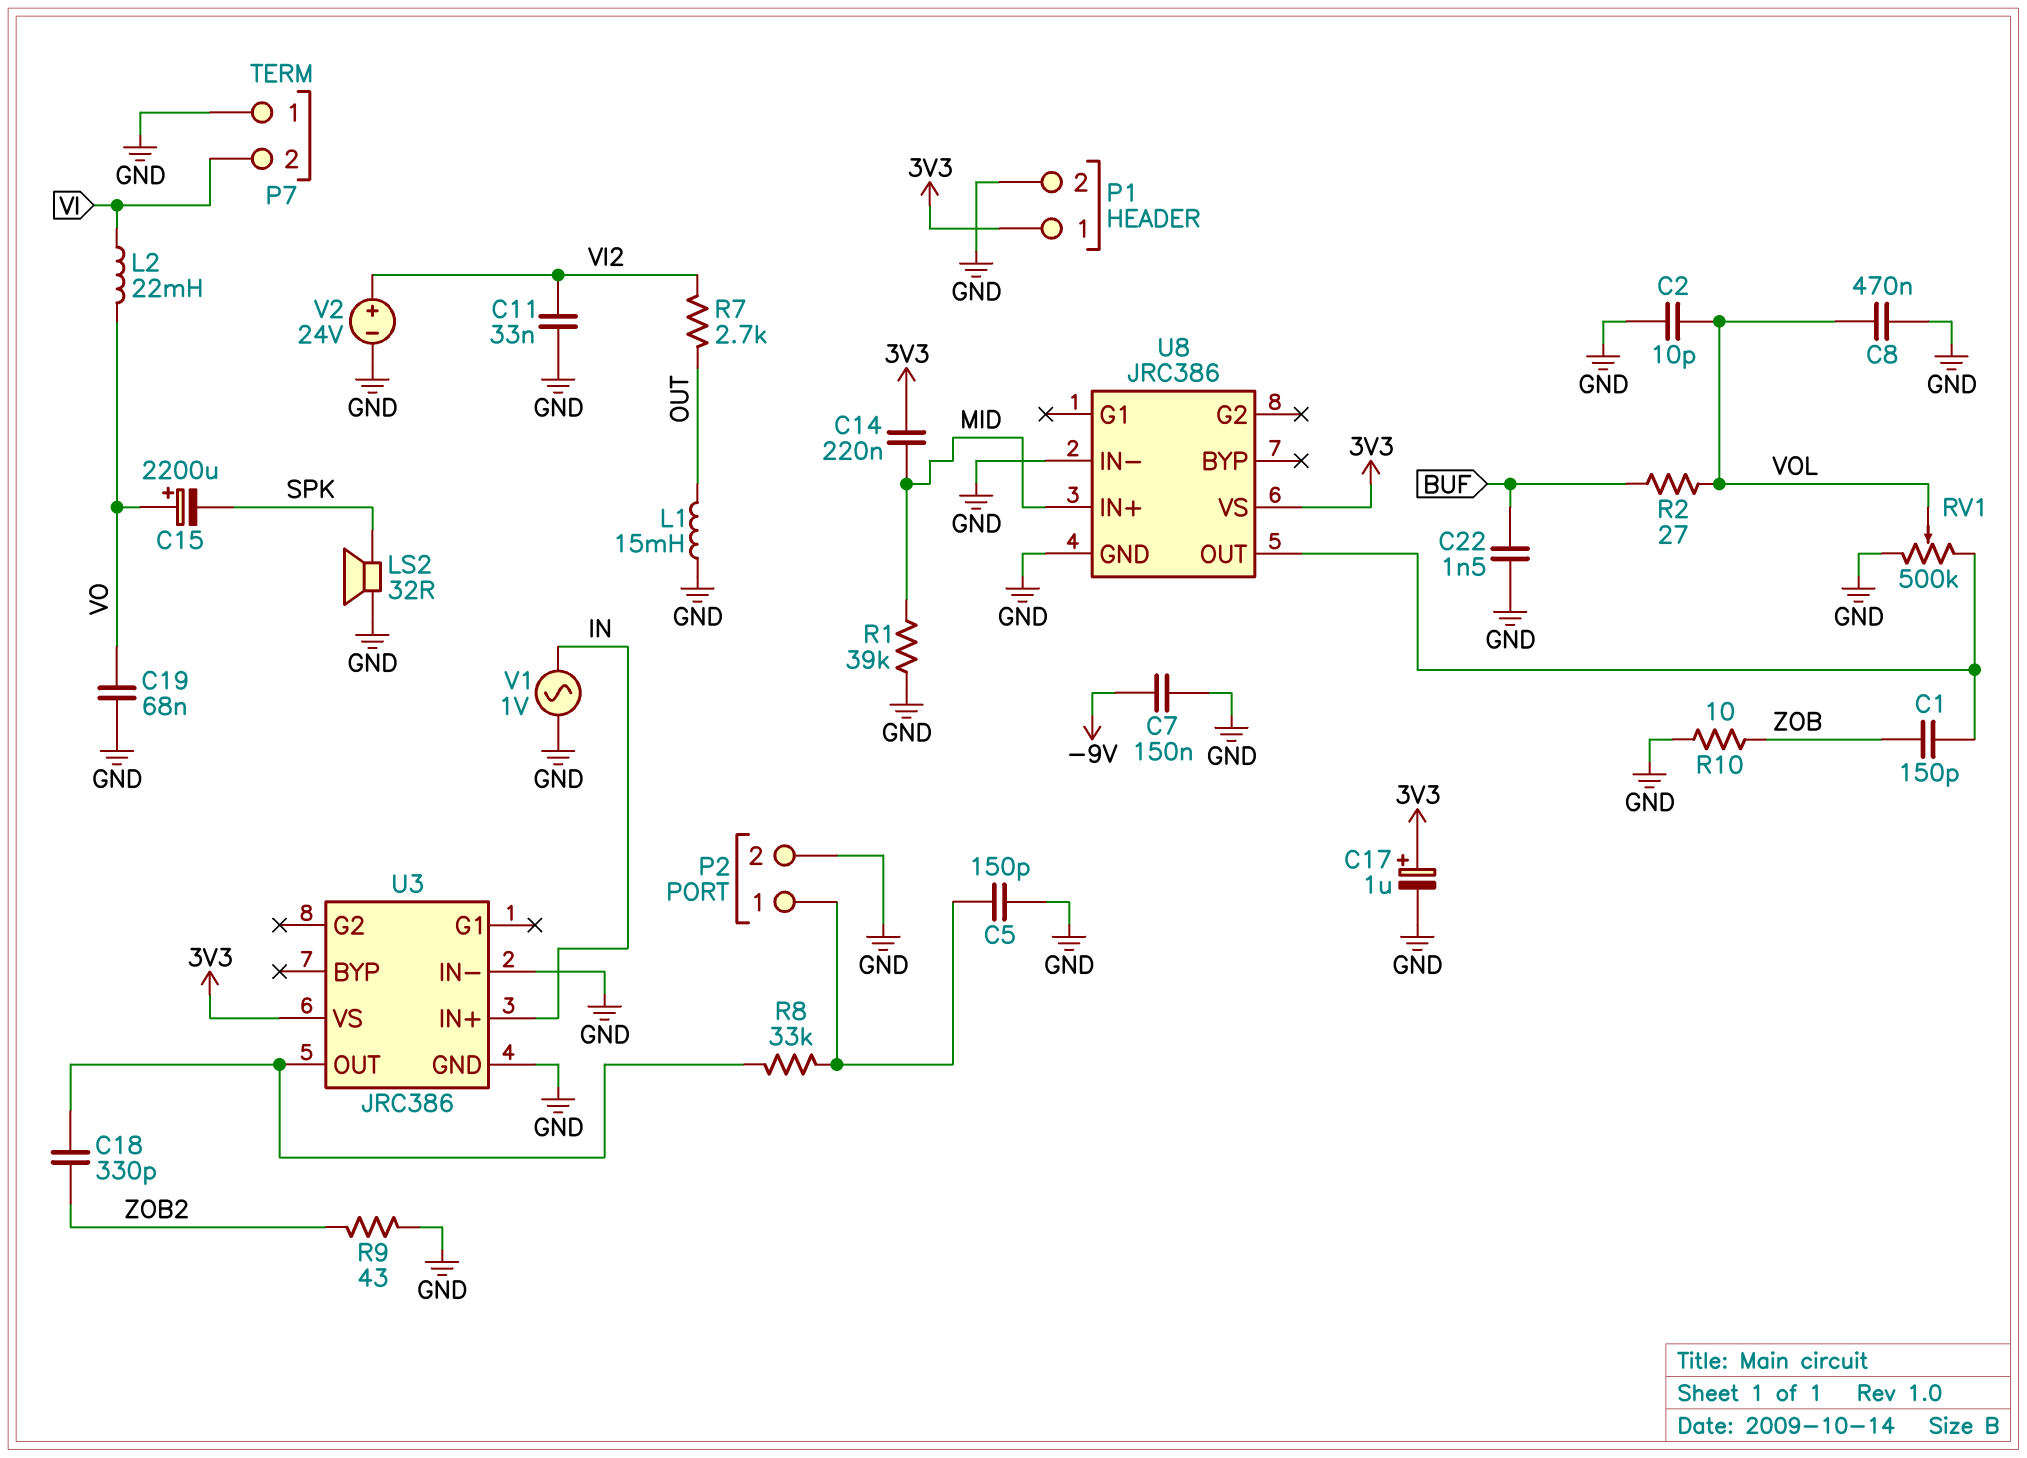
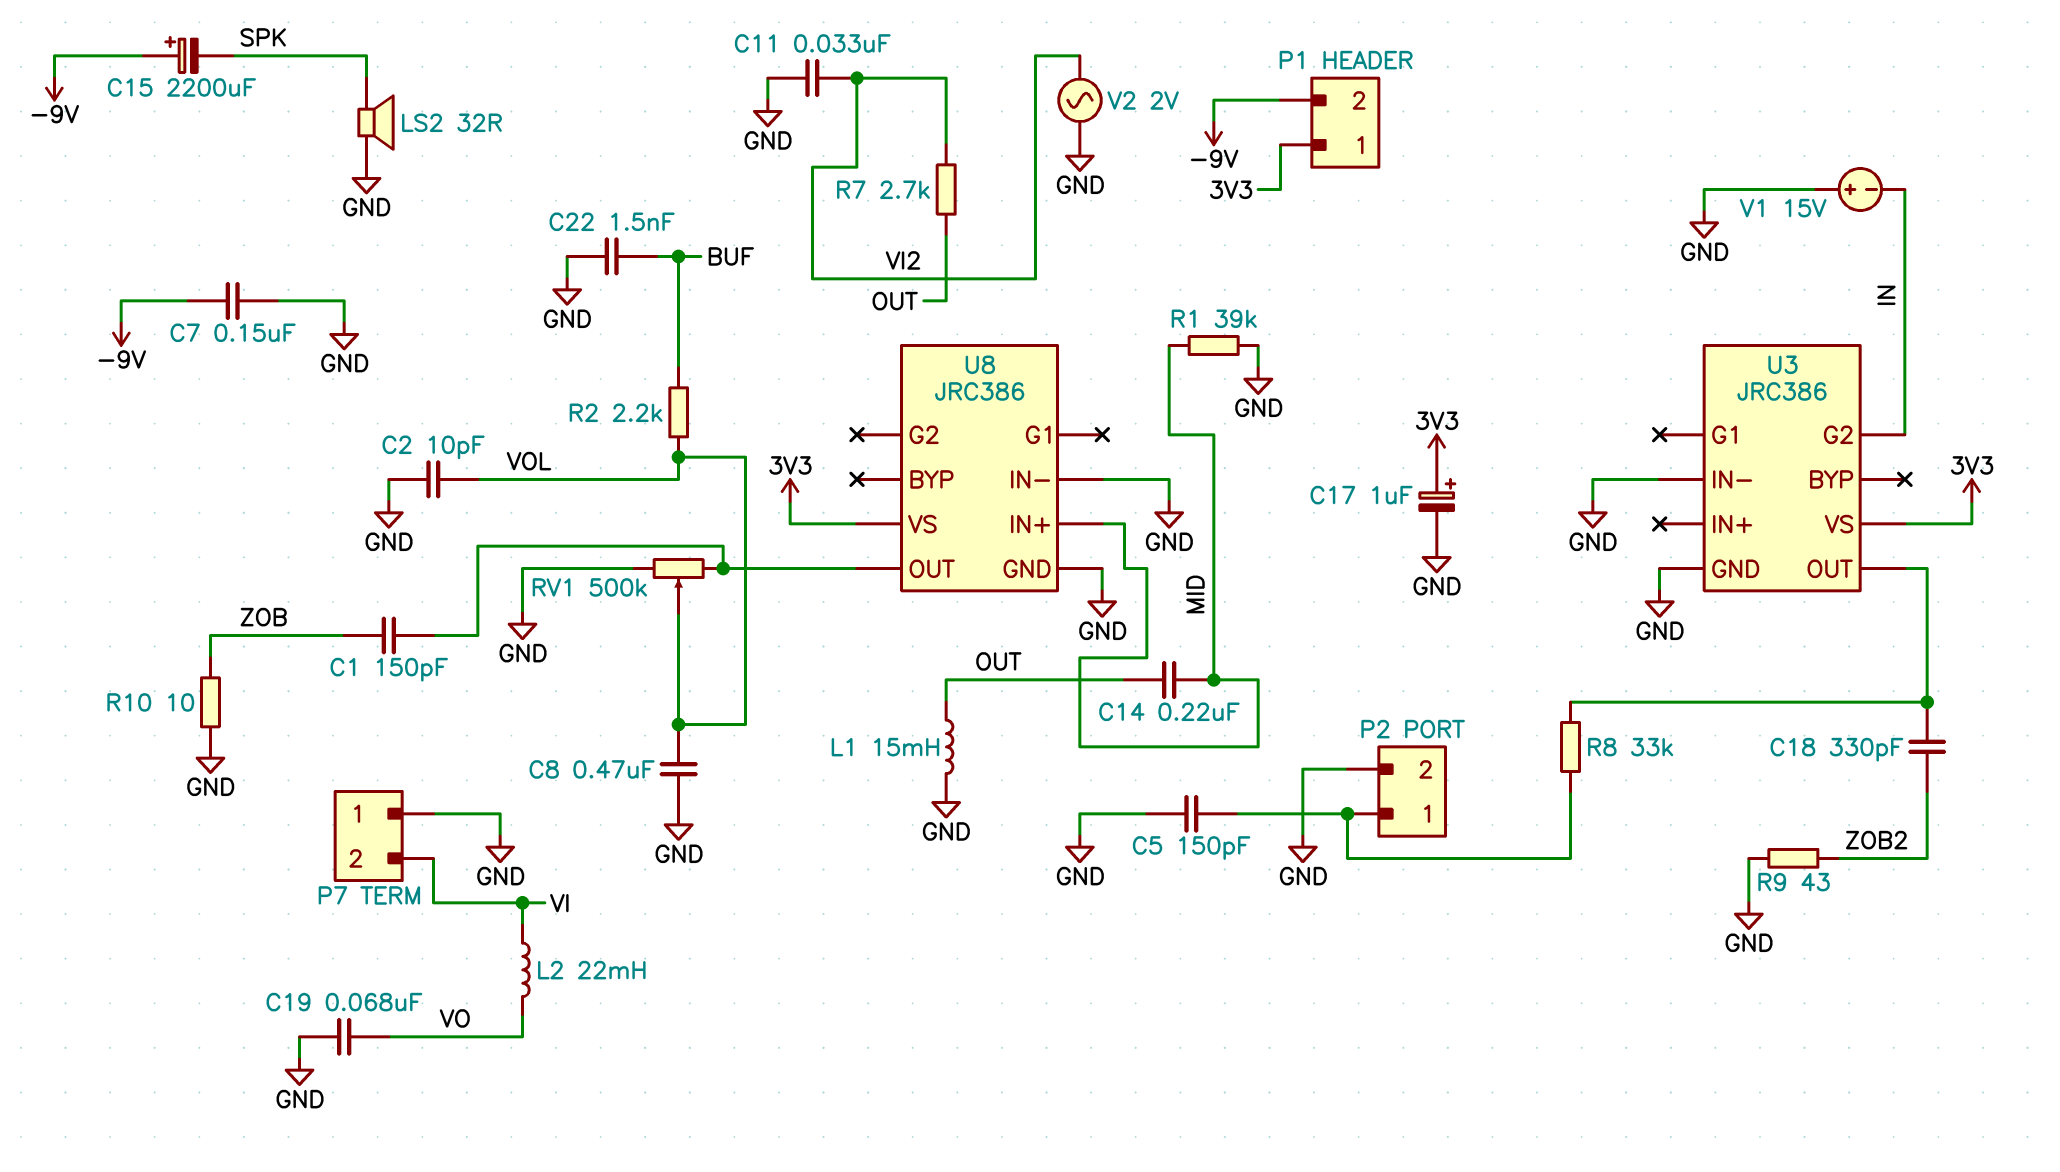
C14: 220nF (3V3, MID) -> 220nF (MID, OUT)
C15: 2200uF (plus VO, minus SPK) -> 2200uF (plus -9V, minus SPK)
P1 pin 2: GND -> -9V
R2: 27 (BUF, VOL) -> 2.2k (BUF, VOL)
U3 pin G2: none -> IN
U3 pin IN+: IN -> none
V1: AC 1V (GND, IN) -> 15V (plus GND, minus IN)
V2: 24V (plus VI2, minus GND) -> AC 2V (GND, VI2)

